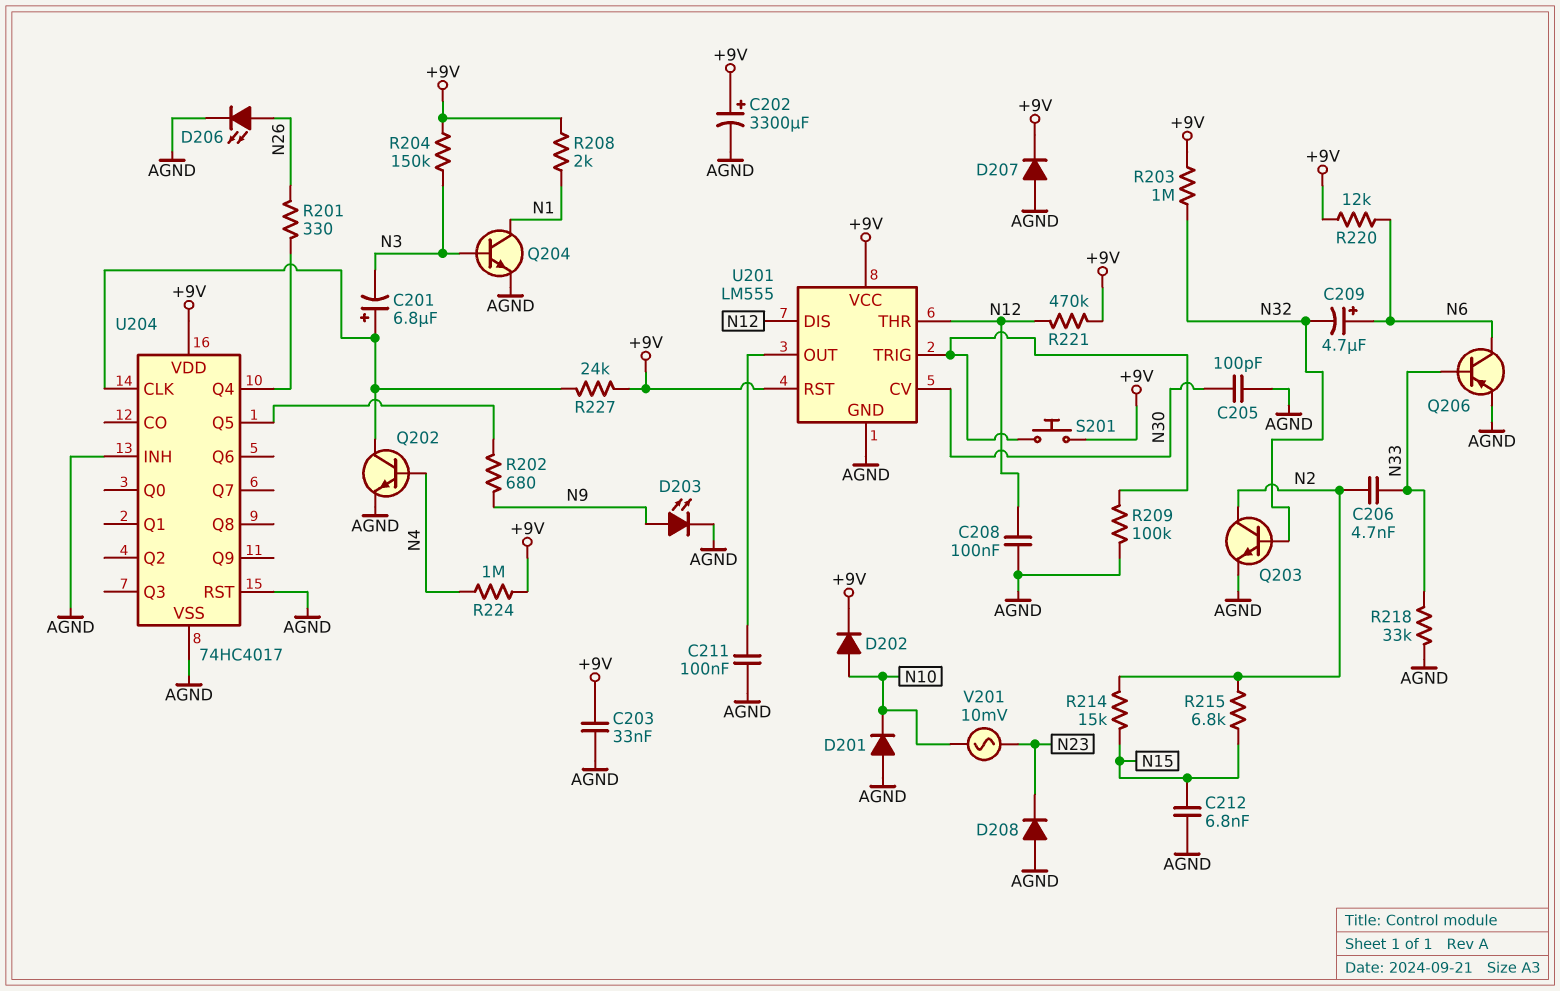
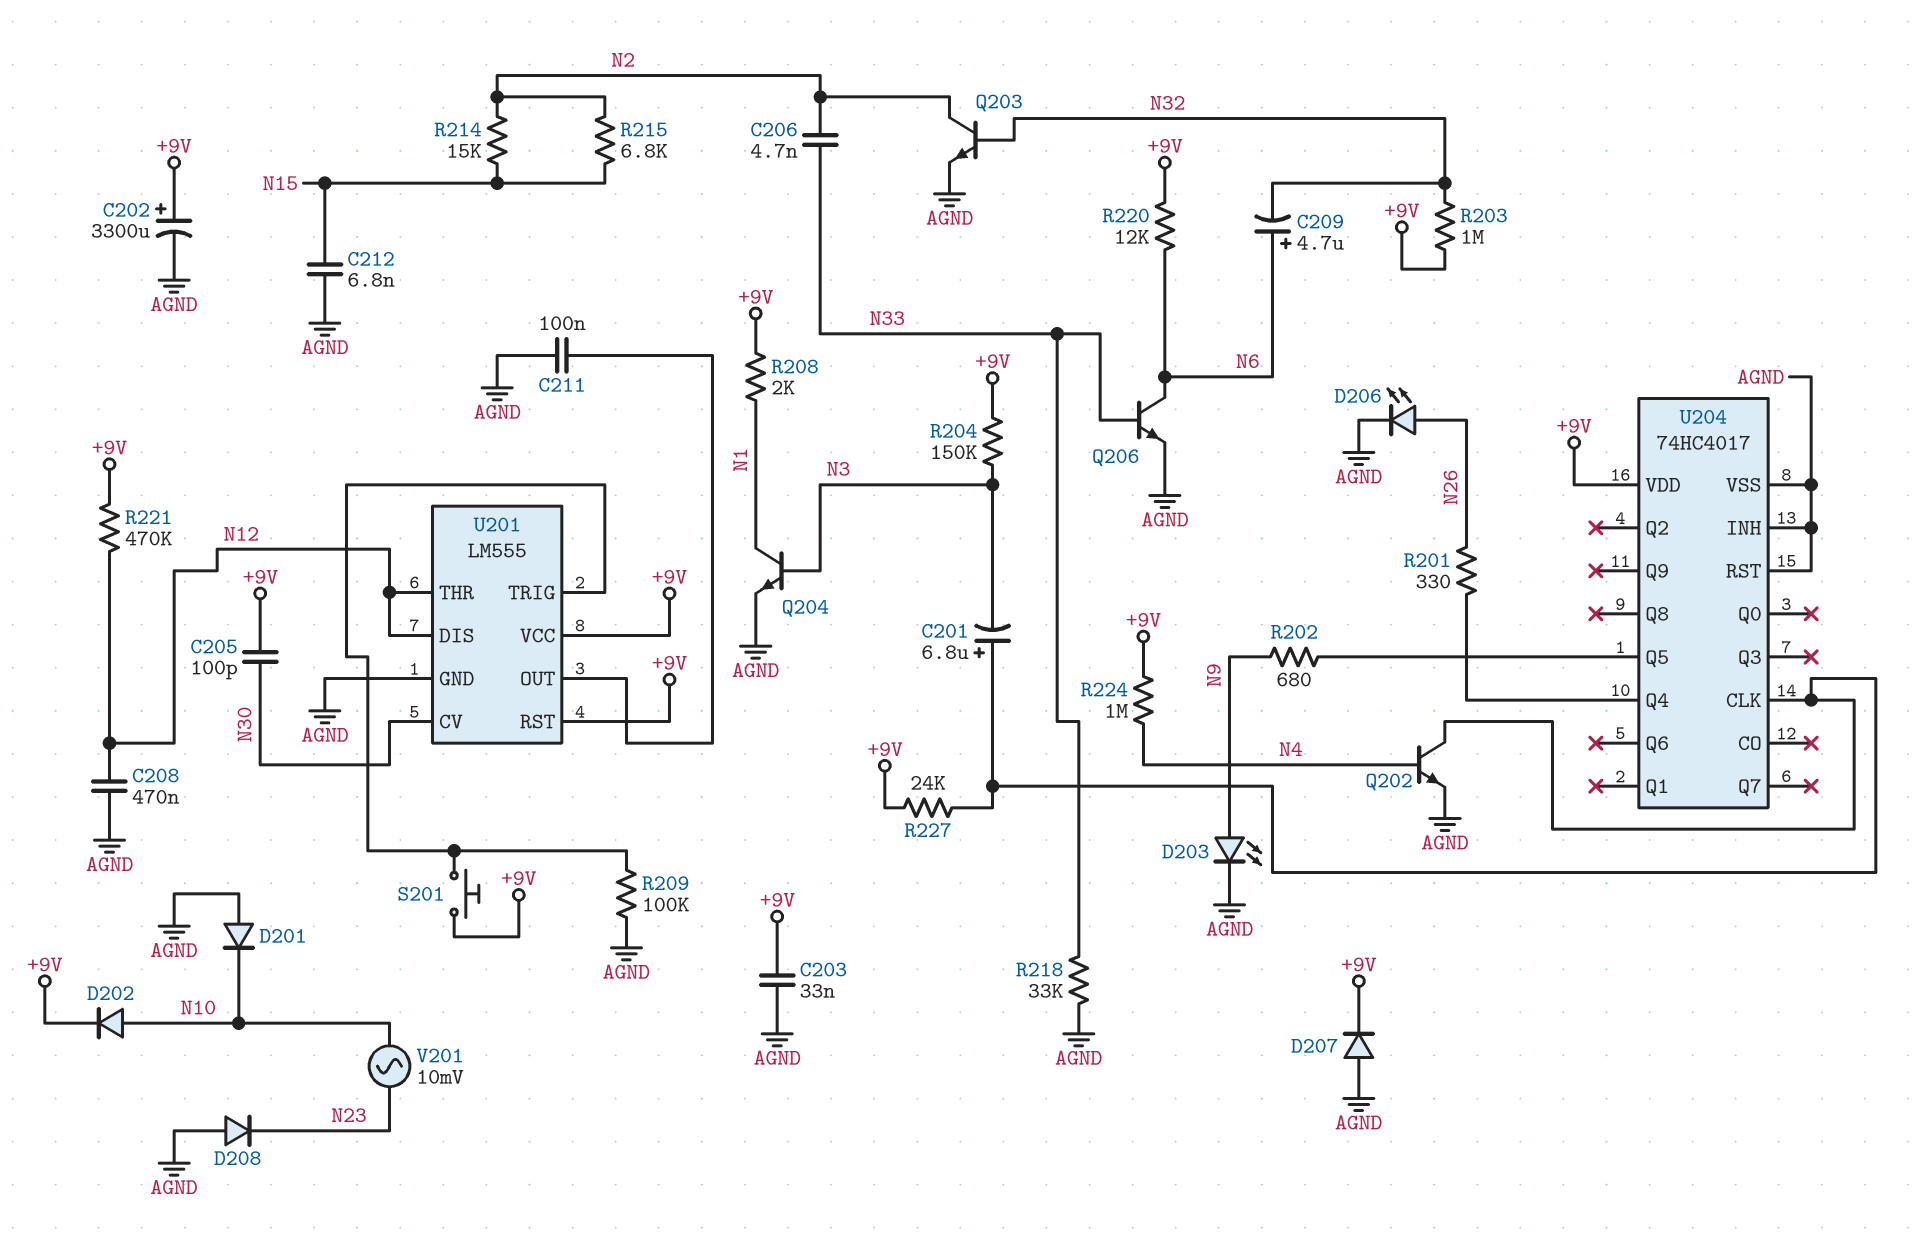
C205: 100pF (AGND, N30) -> 100pF (+9V, N30)
C208: 100nF (AGND, N12) -> 470nF (AGND, N12)
Q206: PNP (B N33, C N6, E AGND) -> NPN (B N33, C N6, E AGND)

